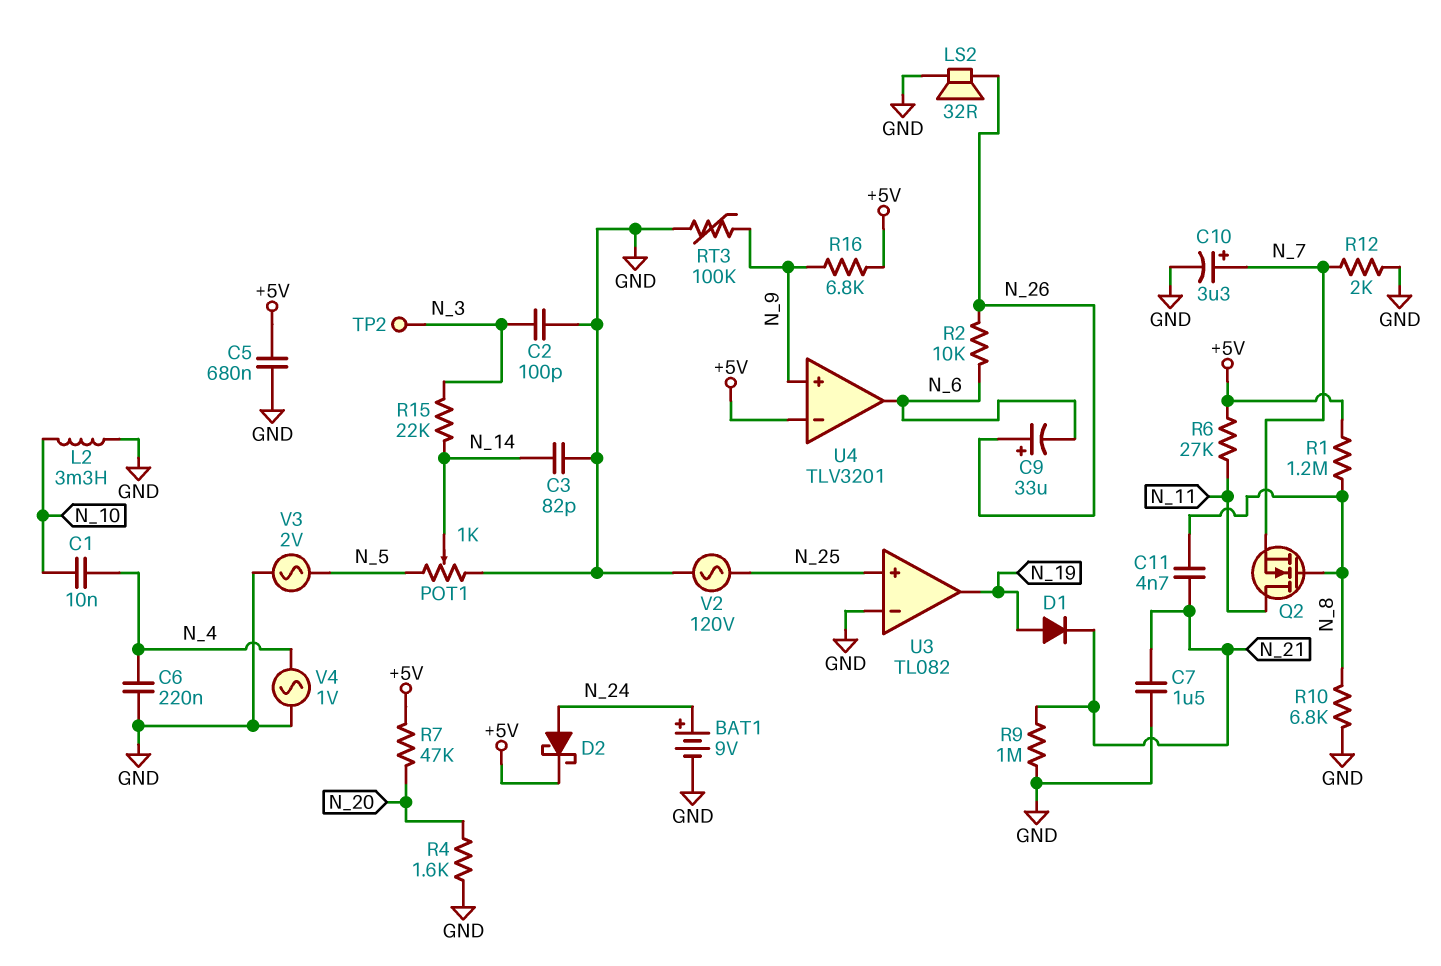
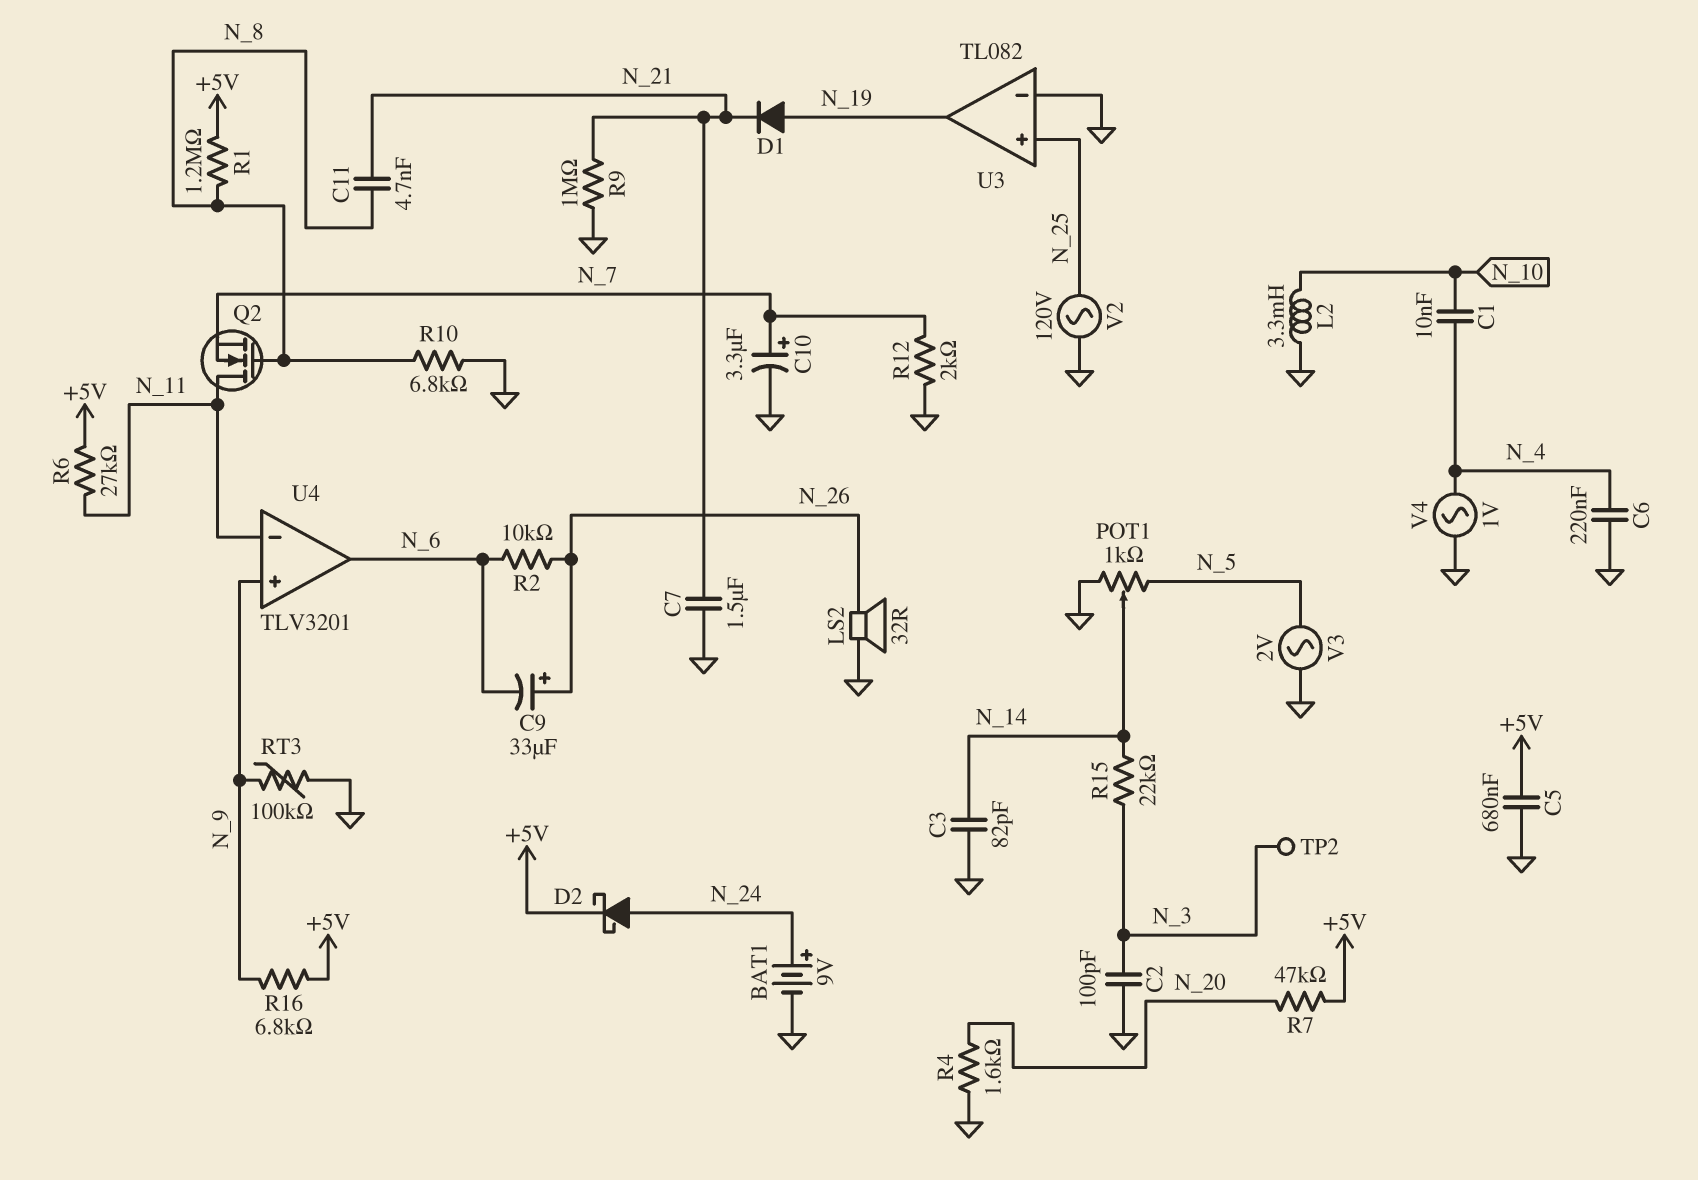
U4 pin in-: +5V -> N_11

